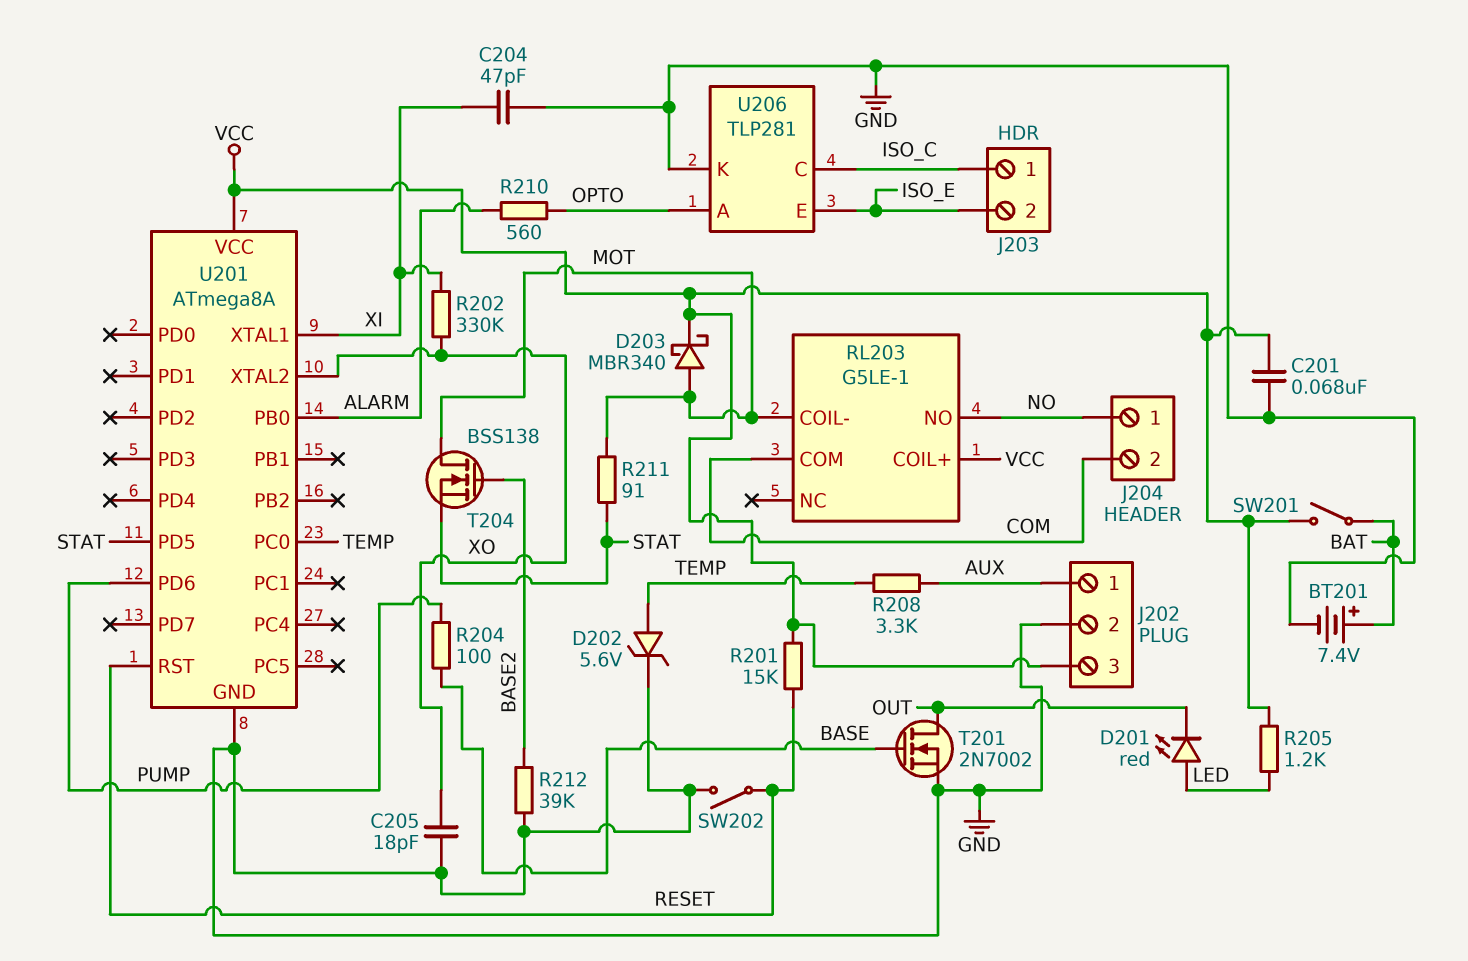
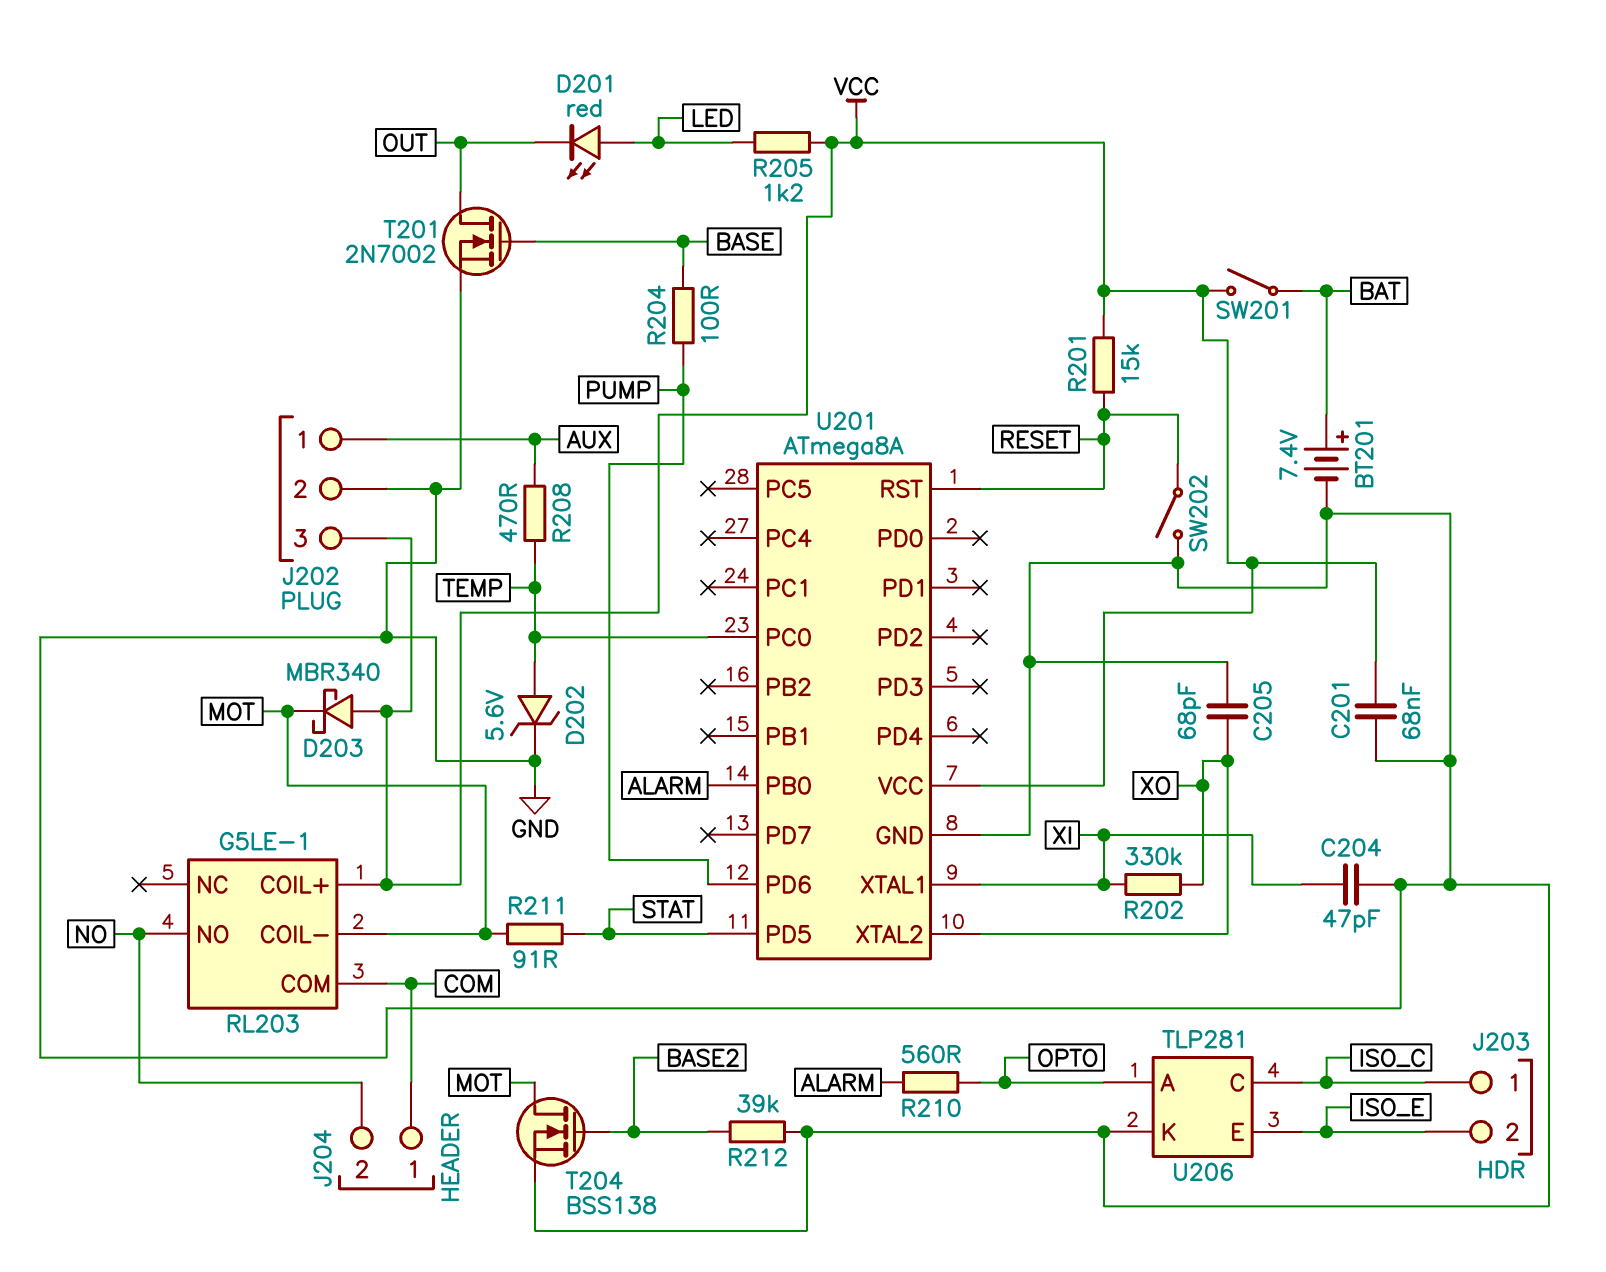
C205: 18pF (GND, XO) -> 68pF (GND, XO)
D203: schottky MBR340 (A MOT, K VCC) -> schottky MBR340 (A VCC, K MOT)
J204 pin 1: NO -> COM
J204 pin 2: COM -> NO
R208: 3.3k (AUX, TEMP) -> 470 (AUX, TEMP)
T204: NMOS BSS138 (G BASE2, D MOT, S STAT) -> NMOS BSS138 (G BASE2, D MOT, S GND)

